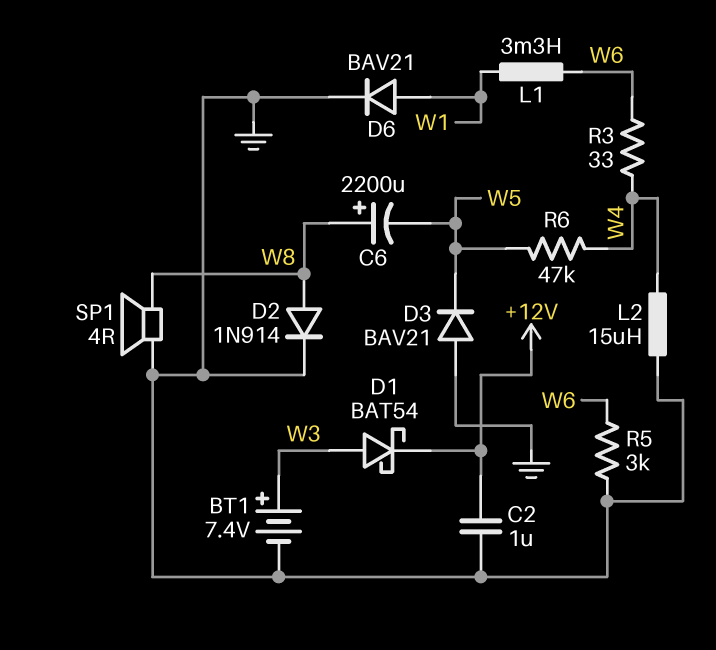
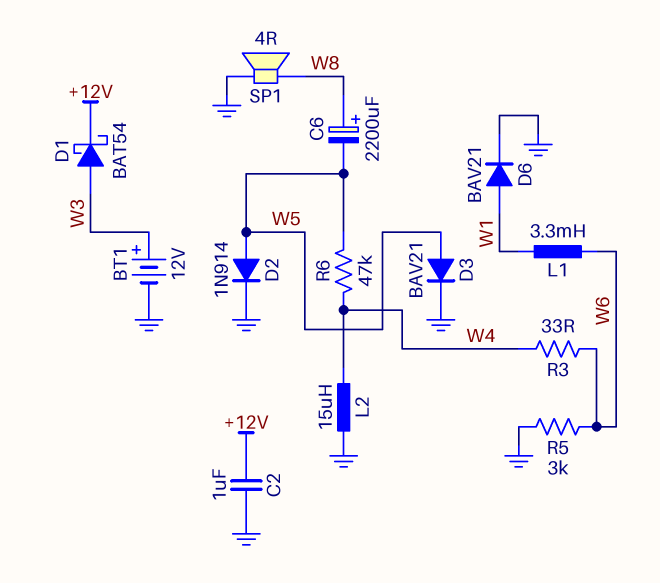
BT1: 7.4V (plus W3, minus GND) -> 12V (plus W3, minus GND)
D2: diode 1N914 (A W8, K GND) -> diode 1N914 (A W5, K GND)
D3: diode BAV21 (A GND, K W5) -> diode BAV21 (A W5, K GND)

